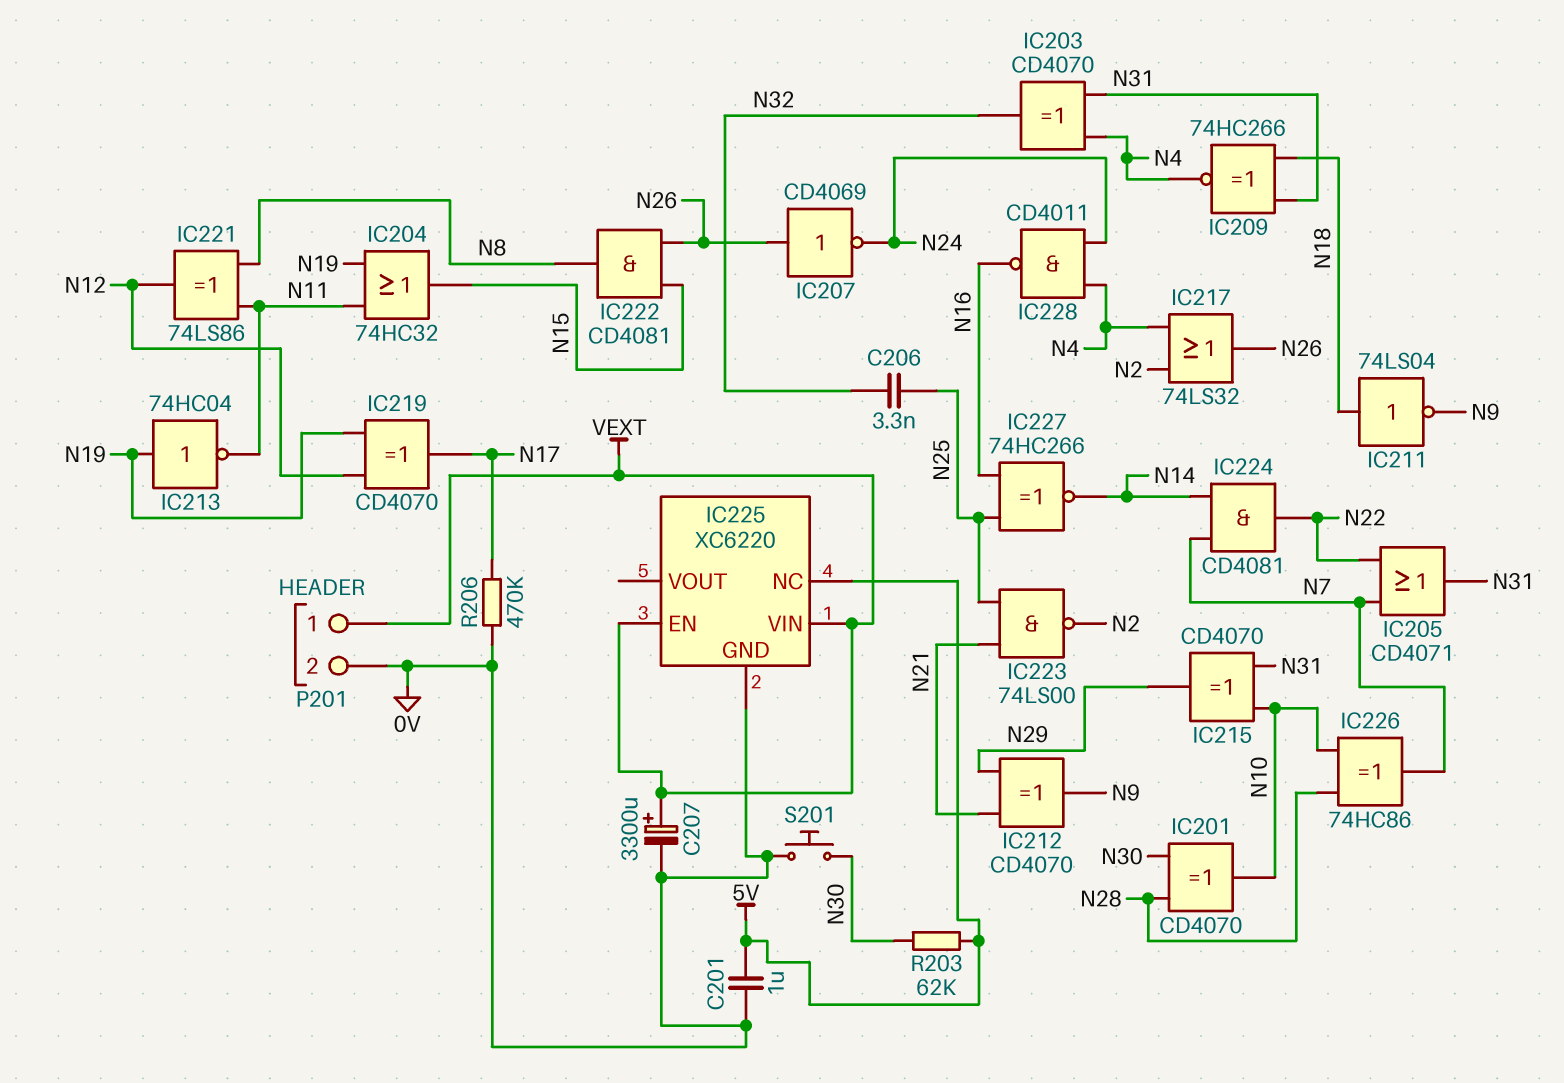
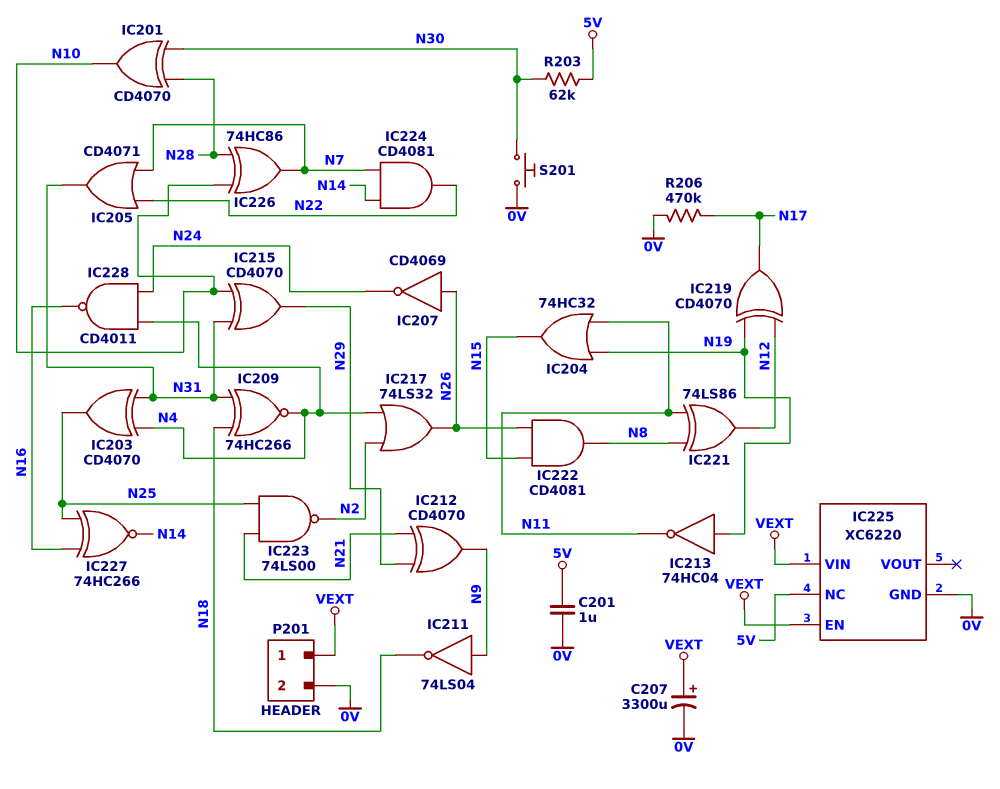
C206: 3.3nF (N25, N32) -> none
IC203: XOR CD4070 (in N4, in N31, out N32) -> XOR CD4070 (in N4, in N31, out N25)
IC211: NOT 74LS04 (in N18, out N9) -> NOT 74LS04 (in N9, out N18)

